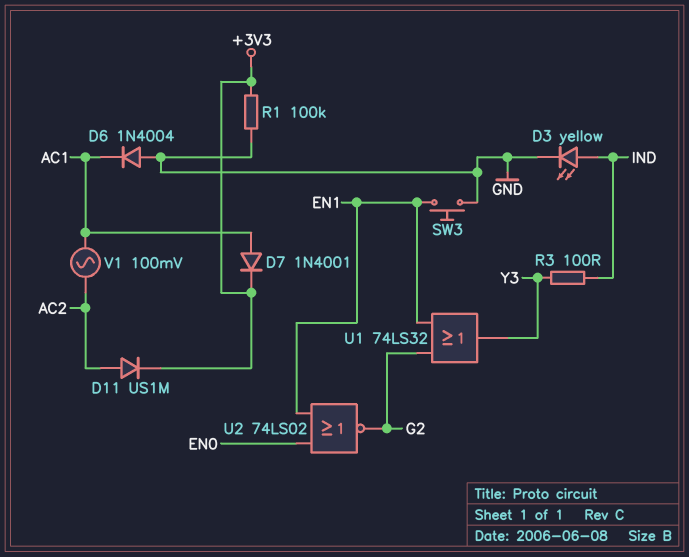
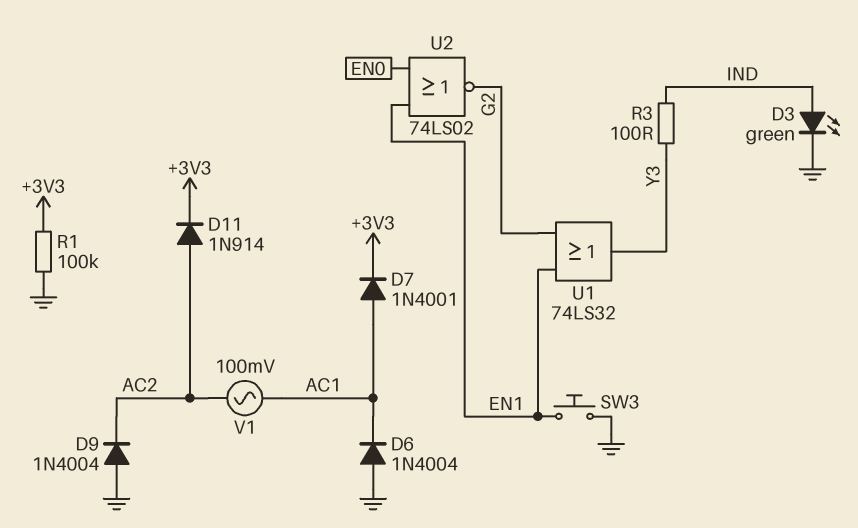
D3: LED yellow (A IND, K GND) -> LED green (A IND, K GND)
D9: none -> diode 1N4004 (A GND, K AC2)
D11: diode US1M (A AC2, K +3V3) -> diode 1N914 (A AC2, K +3V3)

